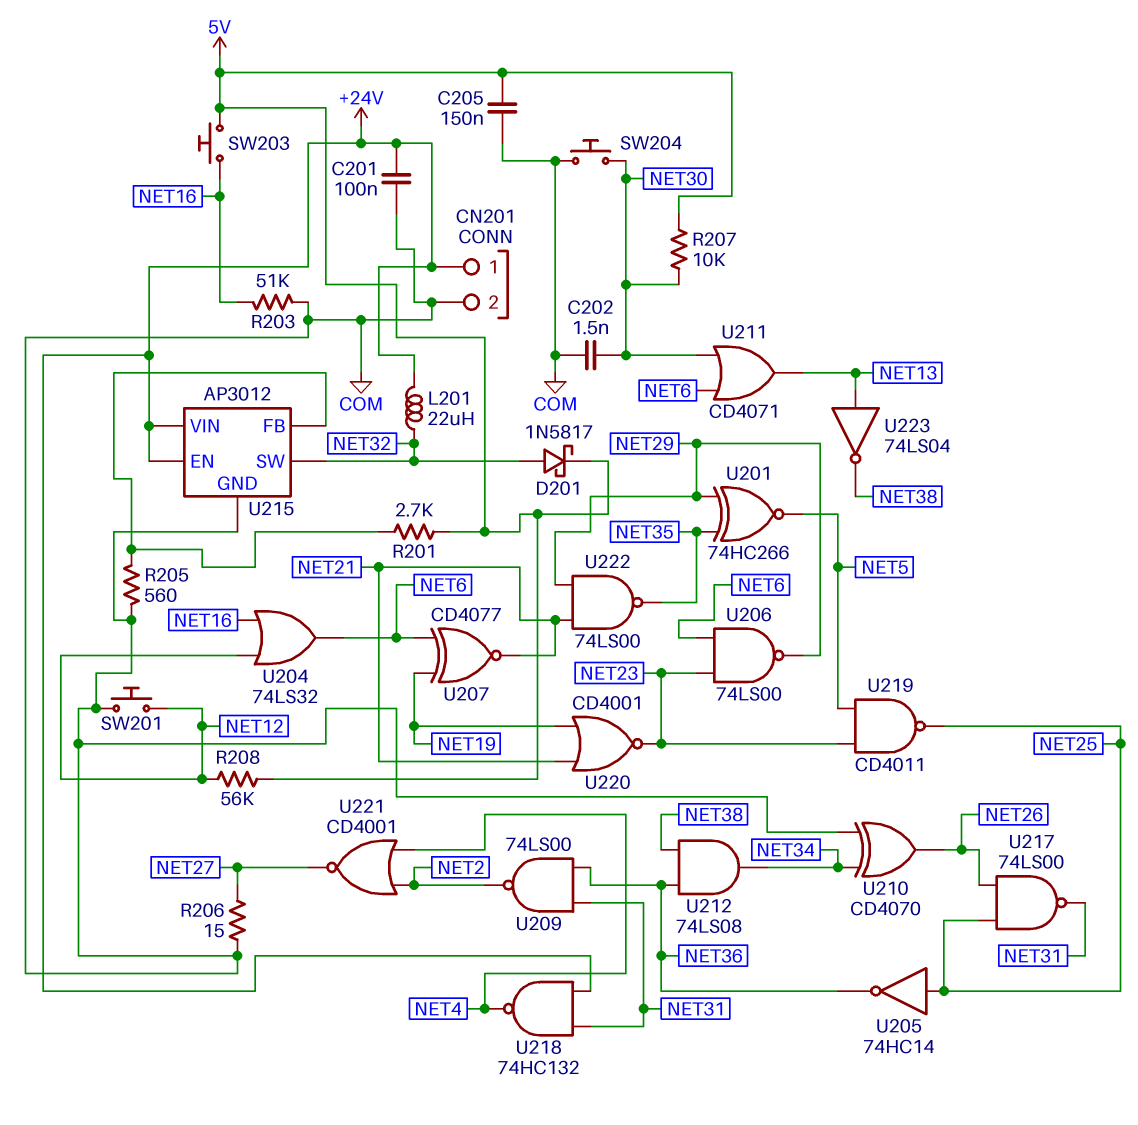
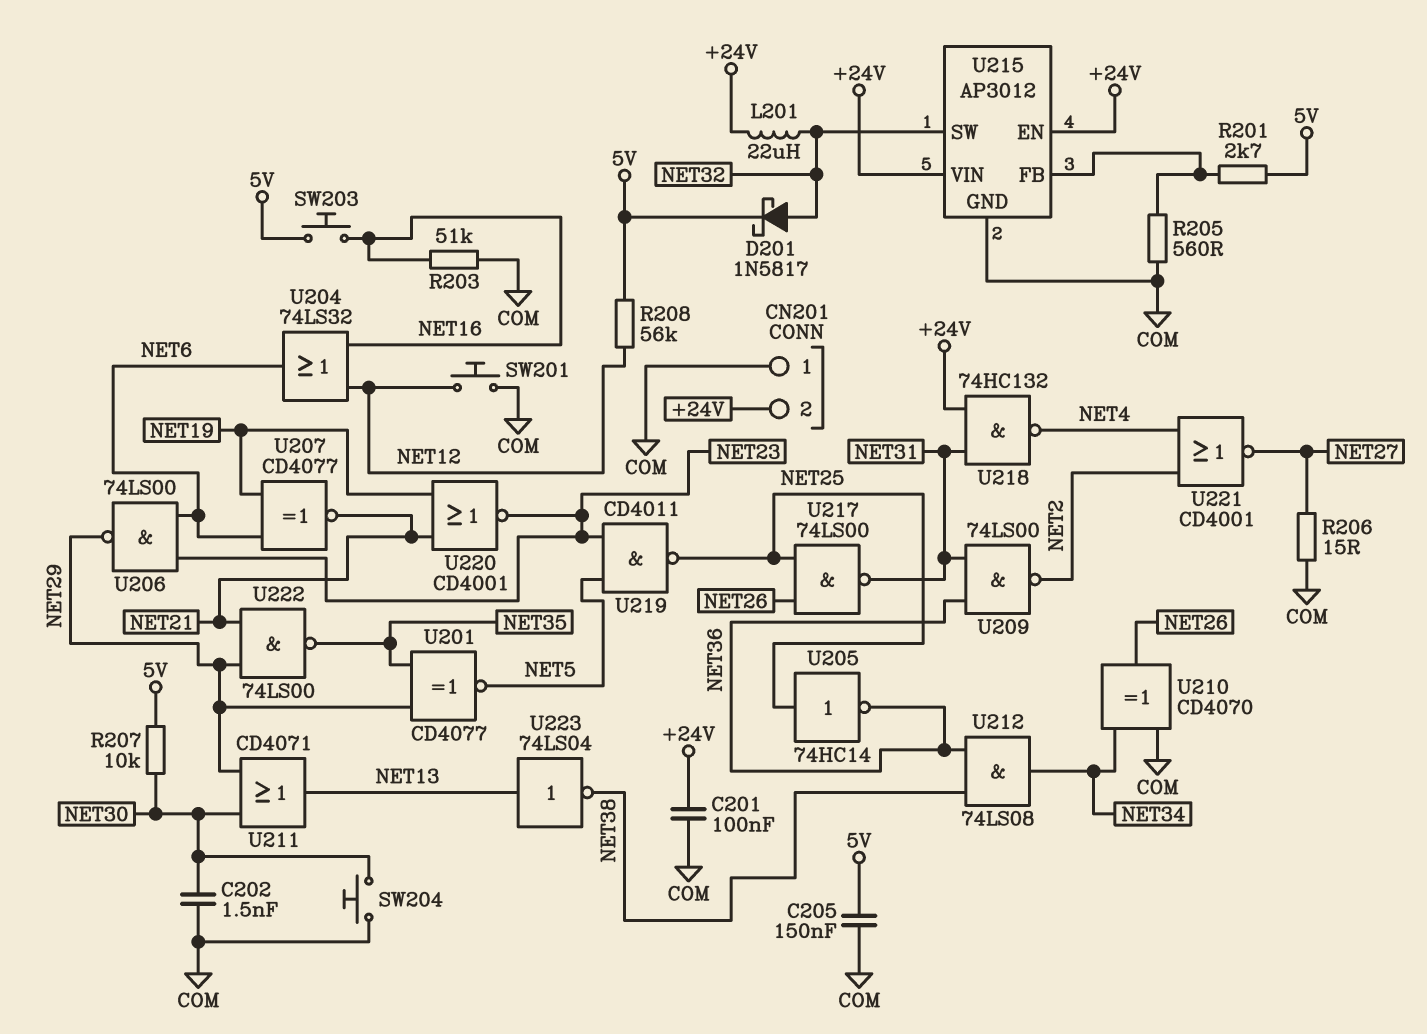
CN201 pin 1: +24V -> COM
CN201 pin 2: COM -> +24V
U201: XNOR 74HC266 (in NET29, in NET35, out NET5) -> XNOR CD4077 (in NET29, in NET35, out NET5)
U211: OR CD4071 (in NET6, in NET30, out NET13) -> OR CD4071 (in NET29, in NET30, out NET13)

